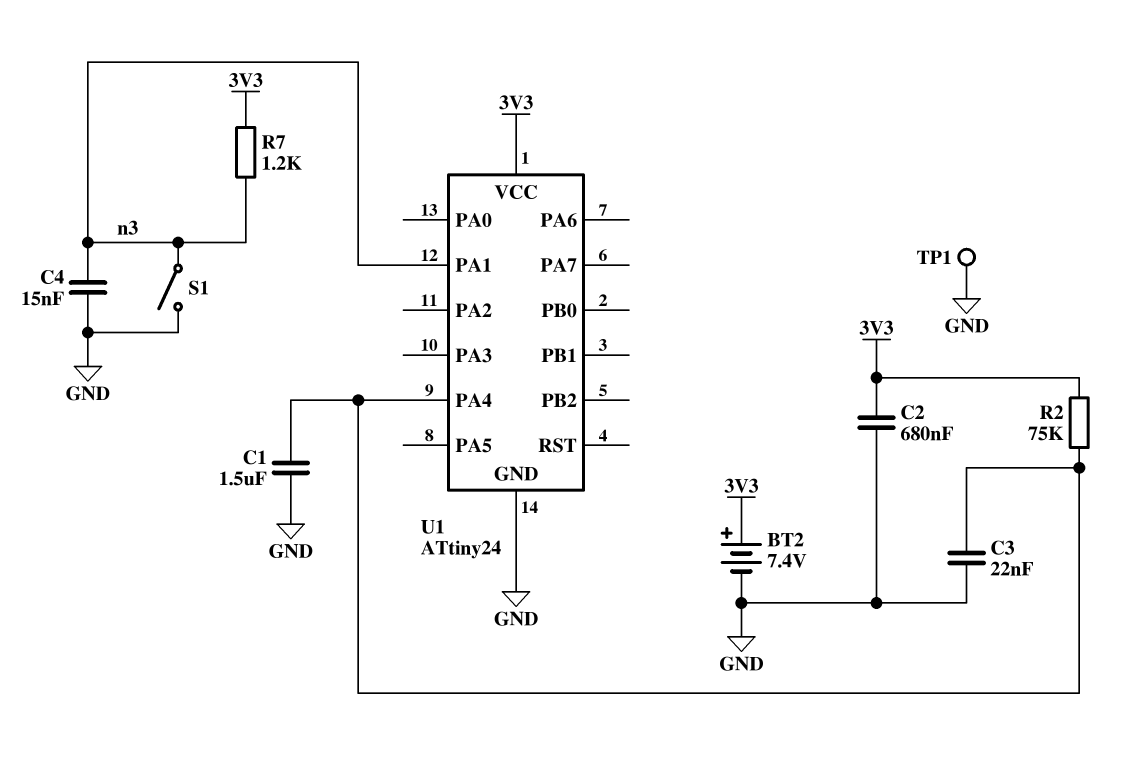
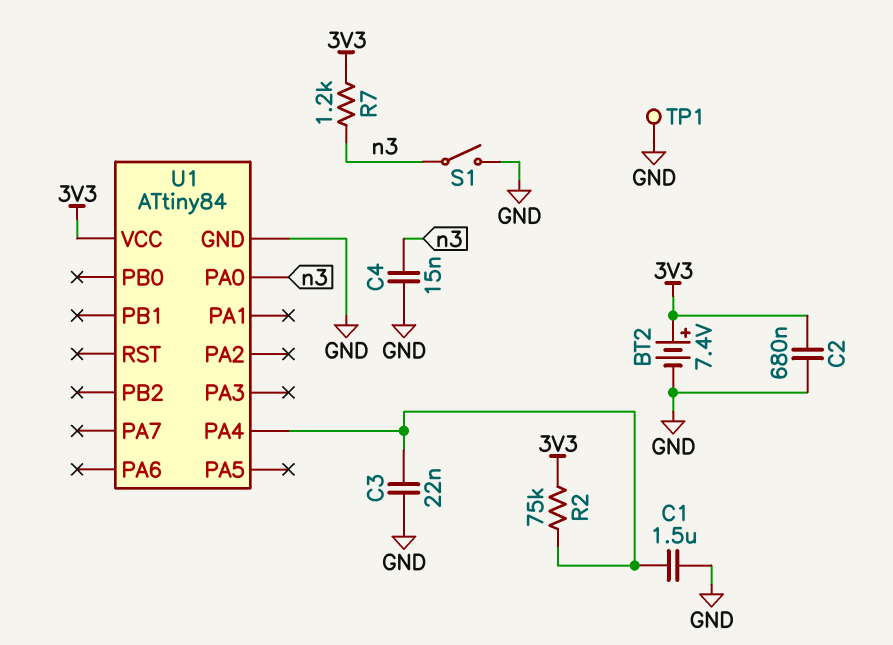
U1: ATtiny24 -> ATtiny84
U1 pin PA0: none -> n3
U1 pin PA1: n3 -> none

